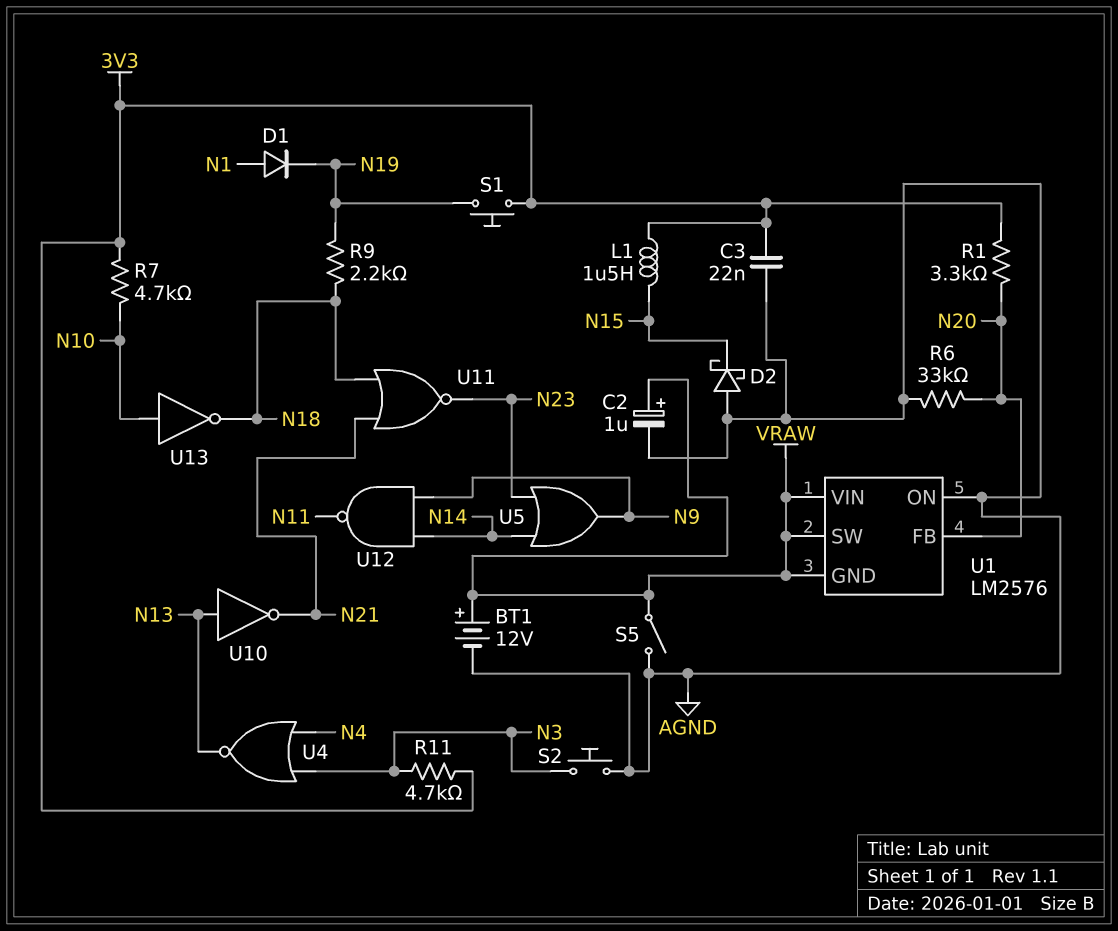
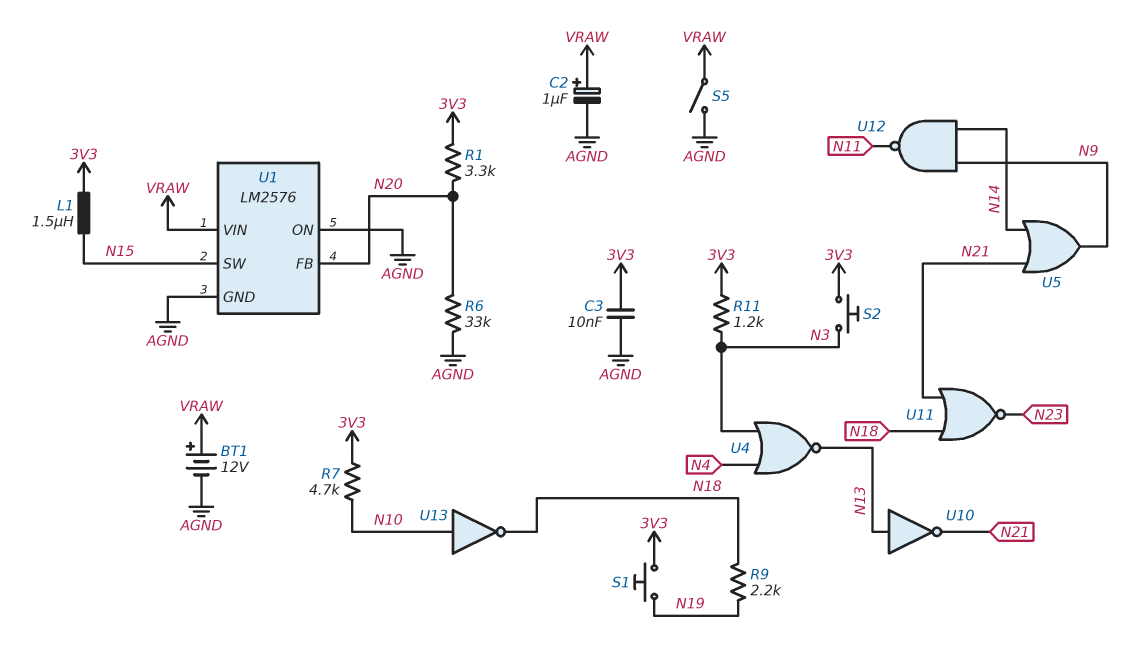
C3: 22nF (3V3, AGND) -> 10nF (3V3, AGND)
D1: diode (A N1, K N19) -> none
D2: schottky (A AGND, K N15) -> none
R11: 4.7k (3V3, N3) -> 1.2k (3V3, N3)
S2: button (AGND, N3) -> button (3V3, N3)
U1 pin GND: VRAW -> AGND
U1 pin SW: VRAW -> N15
U5: OR (in N14, in N23, out N9) -> OR (in N14, in N21, out N9)

